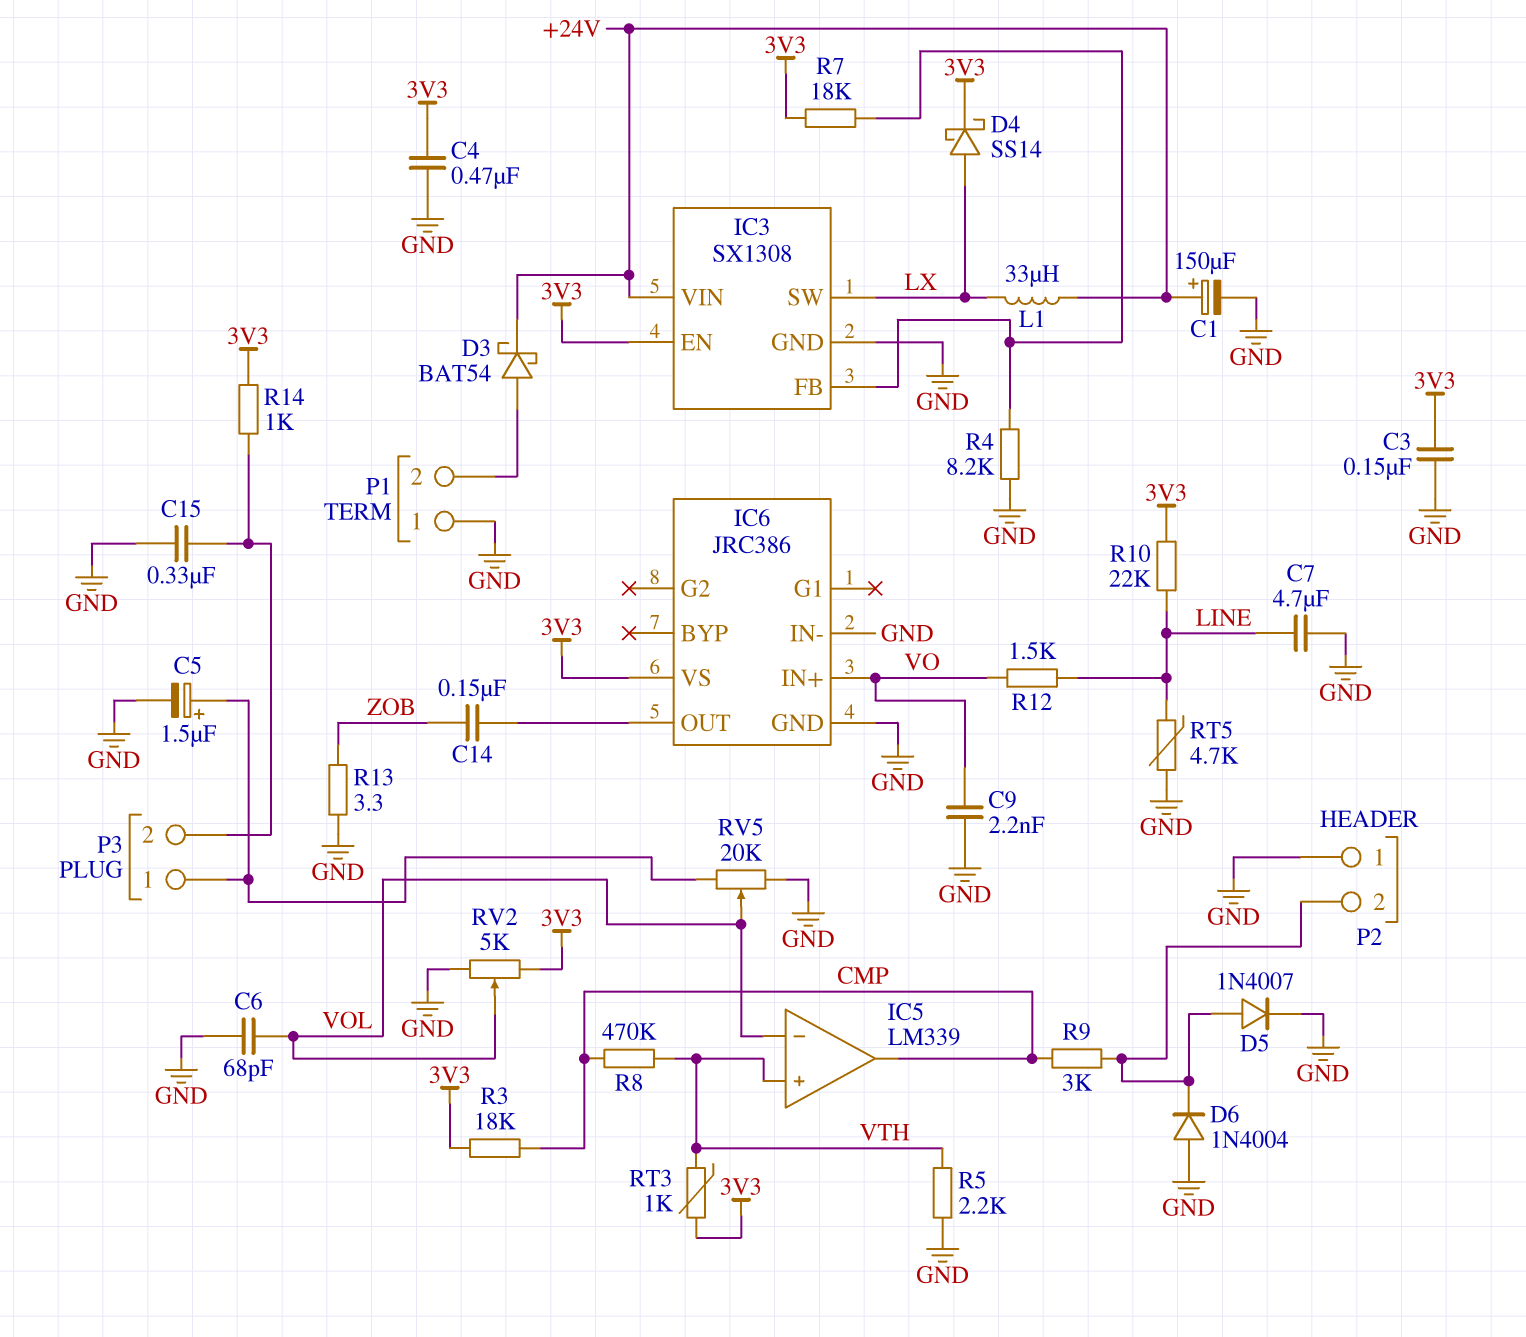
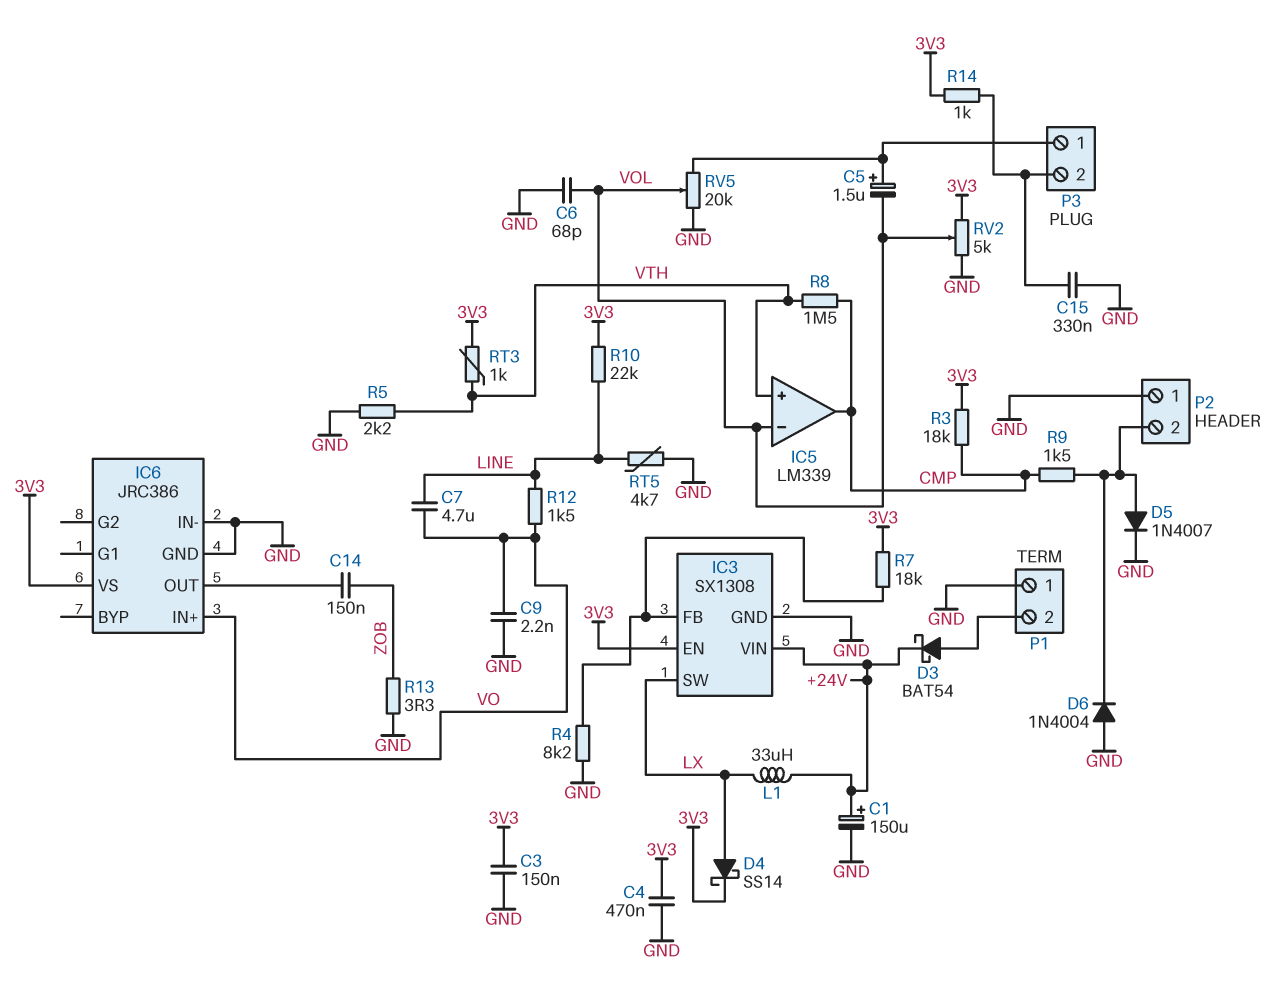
C5: 1.5uF (plus P3/1, minus GND) -> 1.5uF (plus P3/1, minus VOL)
C7: 4.7uF (GND, LINE) -> 4.7uF (LINE, VO)
R8: 470k (CMP, VTH) -> 1.5M (CMP, VTH)
R9: 3k (CMP, P2/2) -> 1.5k (CMP, P2/2)

